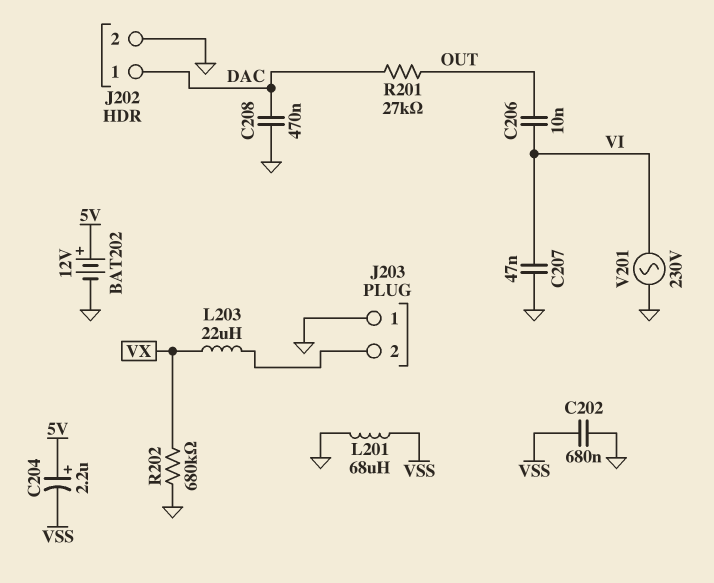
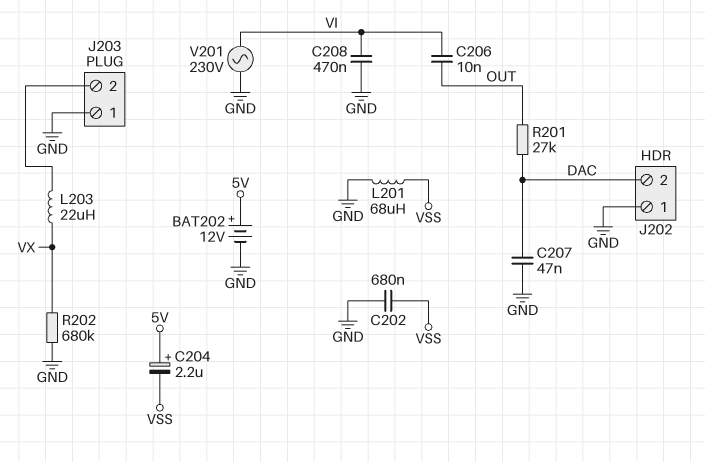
C207: 47nF (GND, VI) -> 47nF (DAC, GND)
C208: 470nF (DAC, GND) -> 470nF (GND, VI)
J202 pin 1: DAC -> GND
J202 pin 2: GND -> DAC

